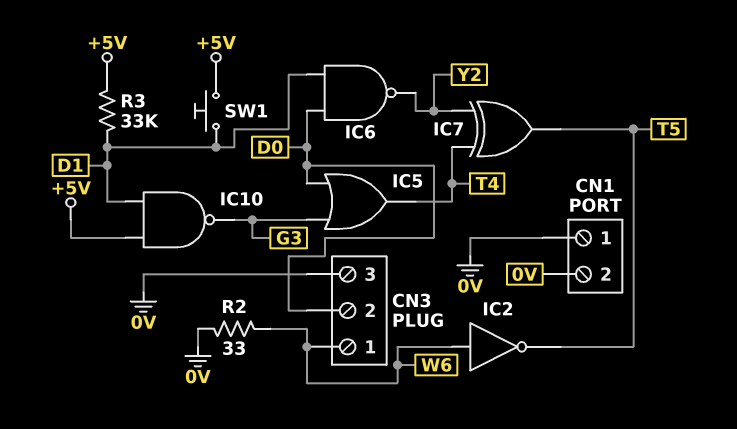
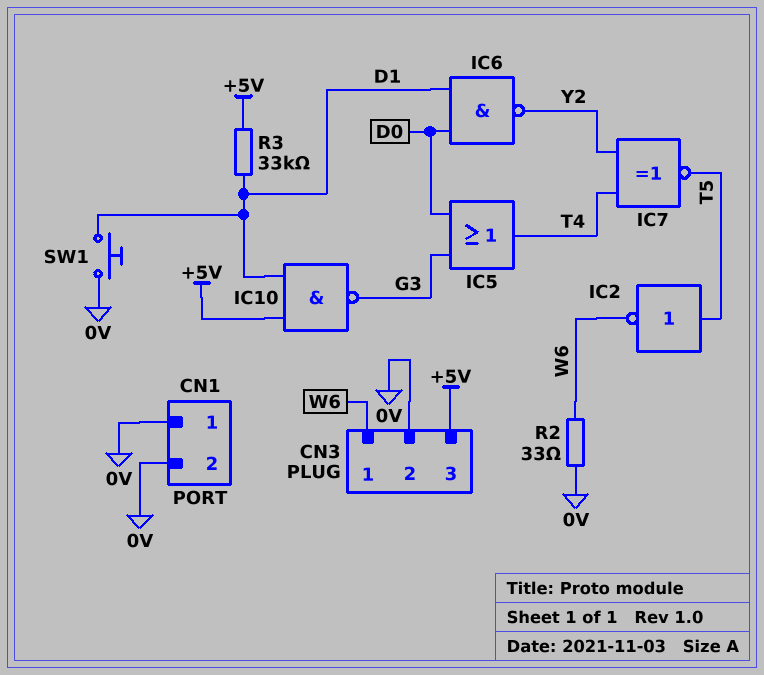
CN3 pin 2: D0 -> 0V
CN3 pin 3: 0V -> +5V
IC2: NOT (in W6, out T5) -> NOT (in T5, out W6)
IC7: XOR (in T4, in Y2, out T5) -> XNOR (in T4, in Y2, out T5)
SW1: button (+5V, D1) -> button (0V, D1)

